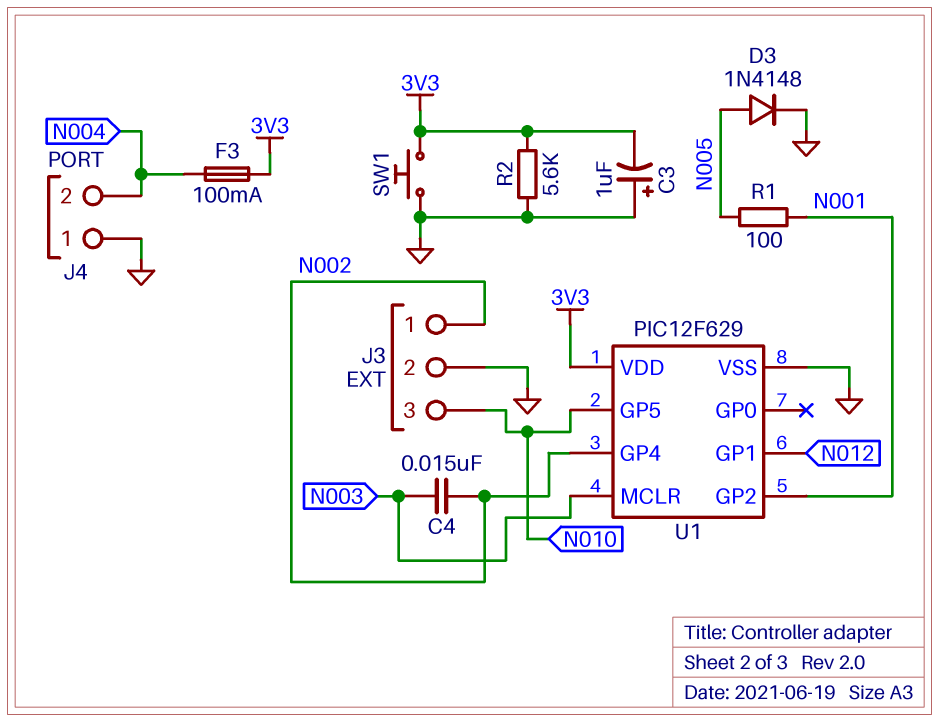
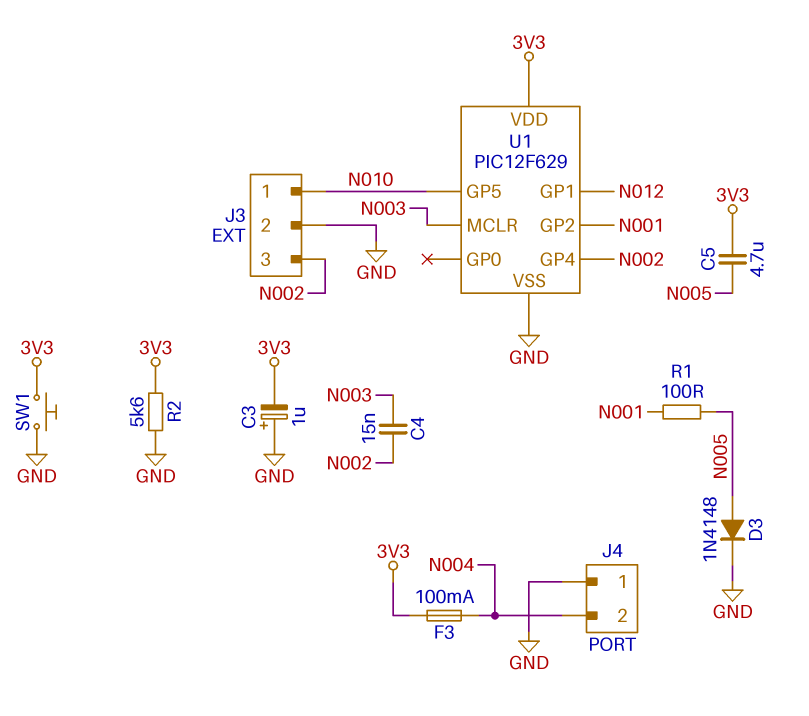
C5: none -> 4.7uF (3V3, N005)
J3 pin 1: N002 -> N010
J3 pin 3: N010 -> N002

